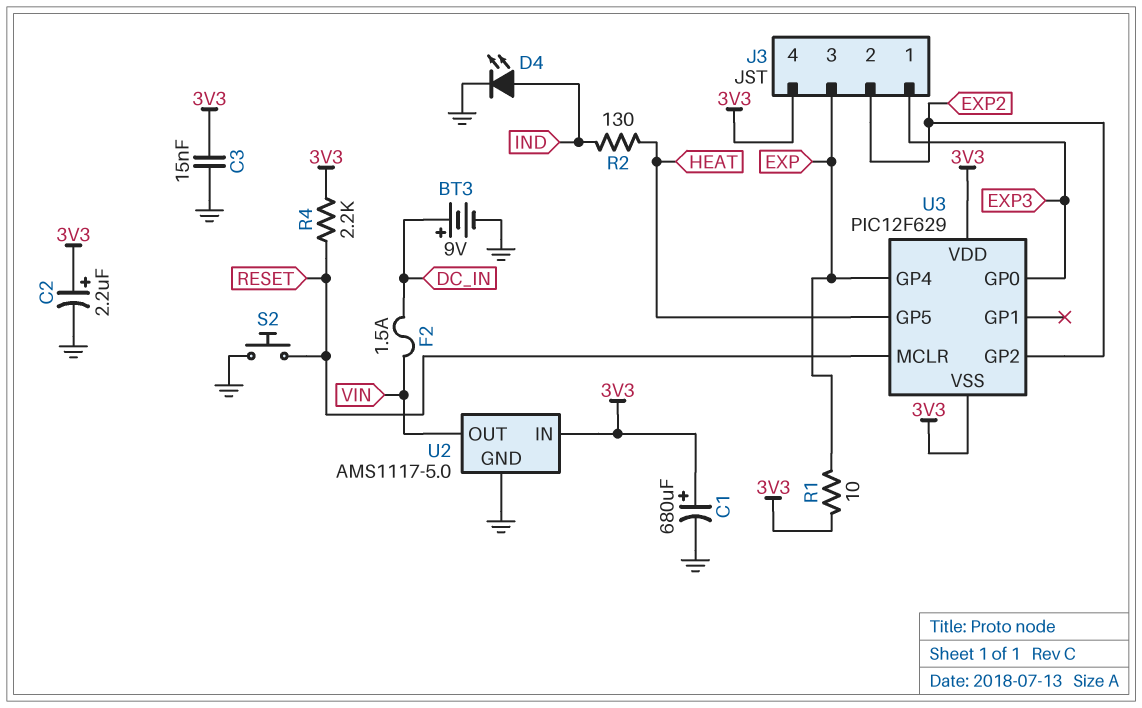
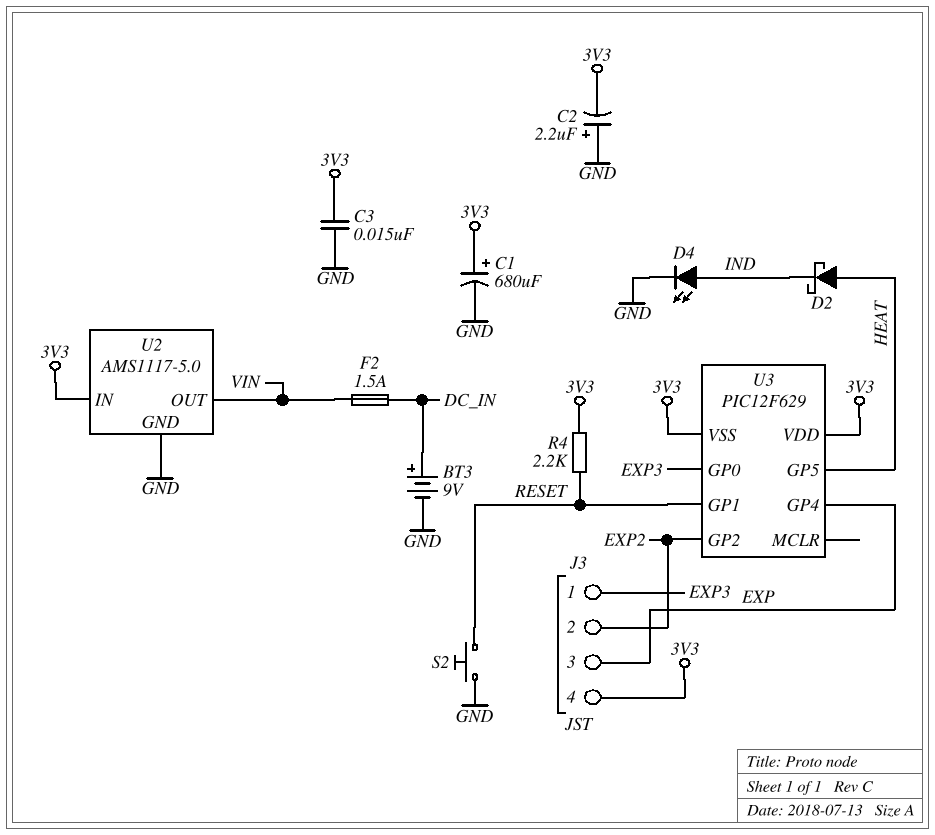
C2: 2.2uF (plus 3V3, minus GND) -> 2.2uF (plus GND, minus 3V3)
D2: none -> schottky (A HEAT, K IND)
R1: 10 (3V3, EXP) -> none
R2: 130 (HEAT, IND) -> none
U3 pin GP1: none -> RESET
U3 pin MCLR: RESET -> none

